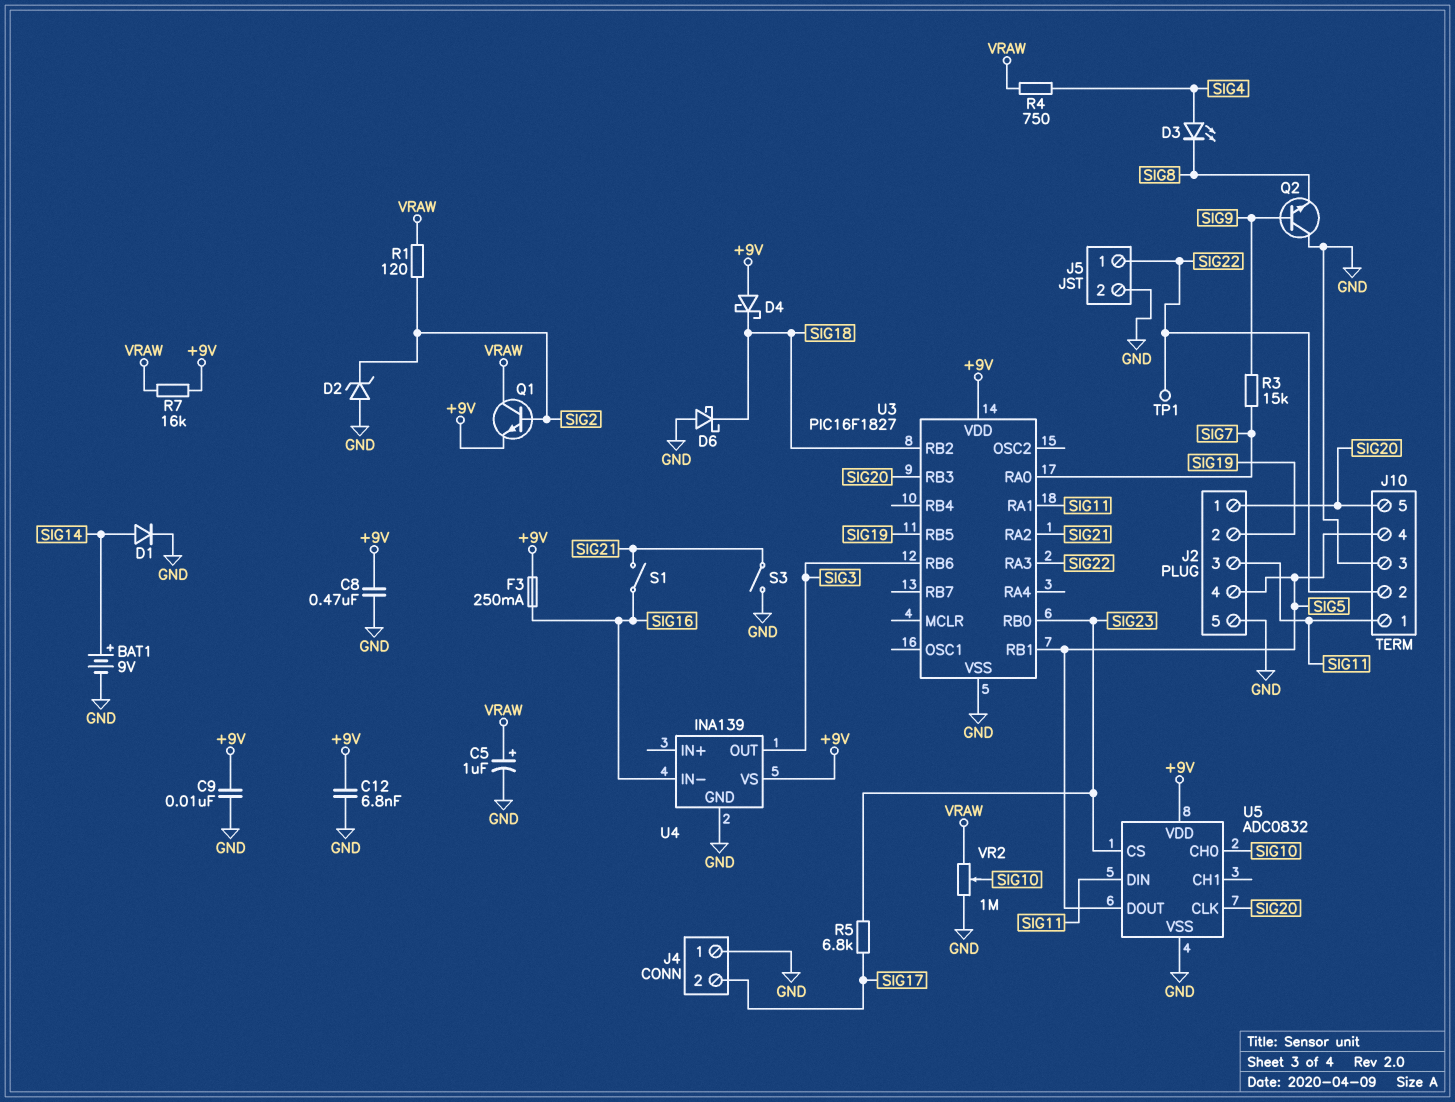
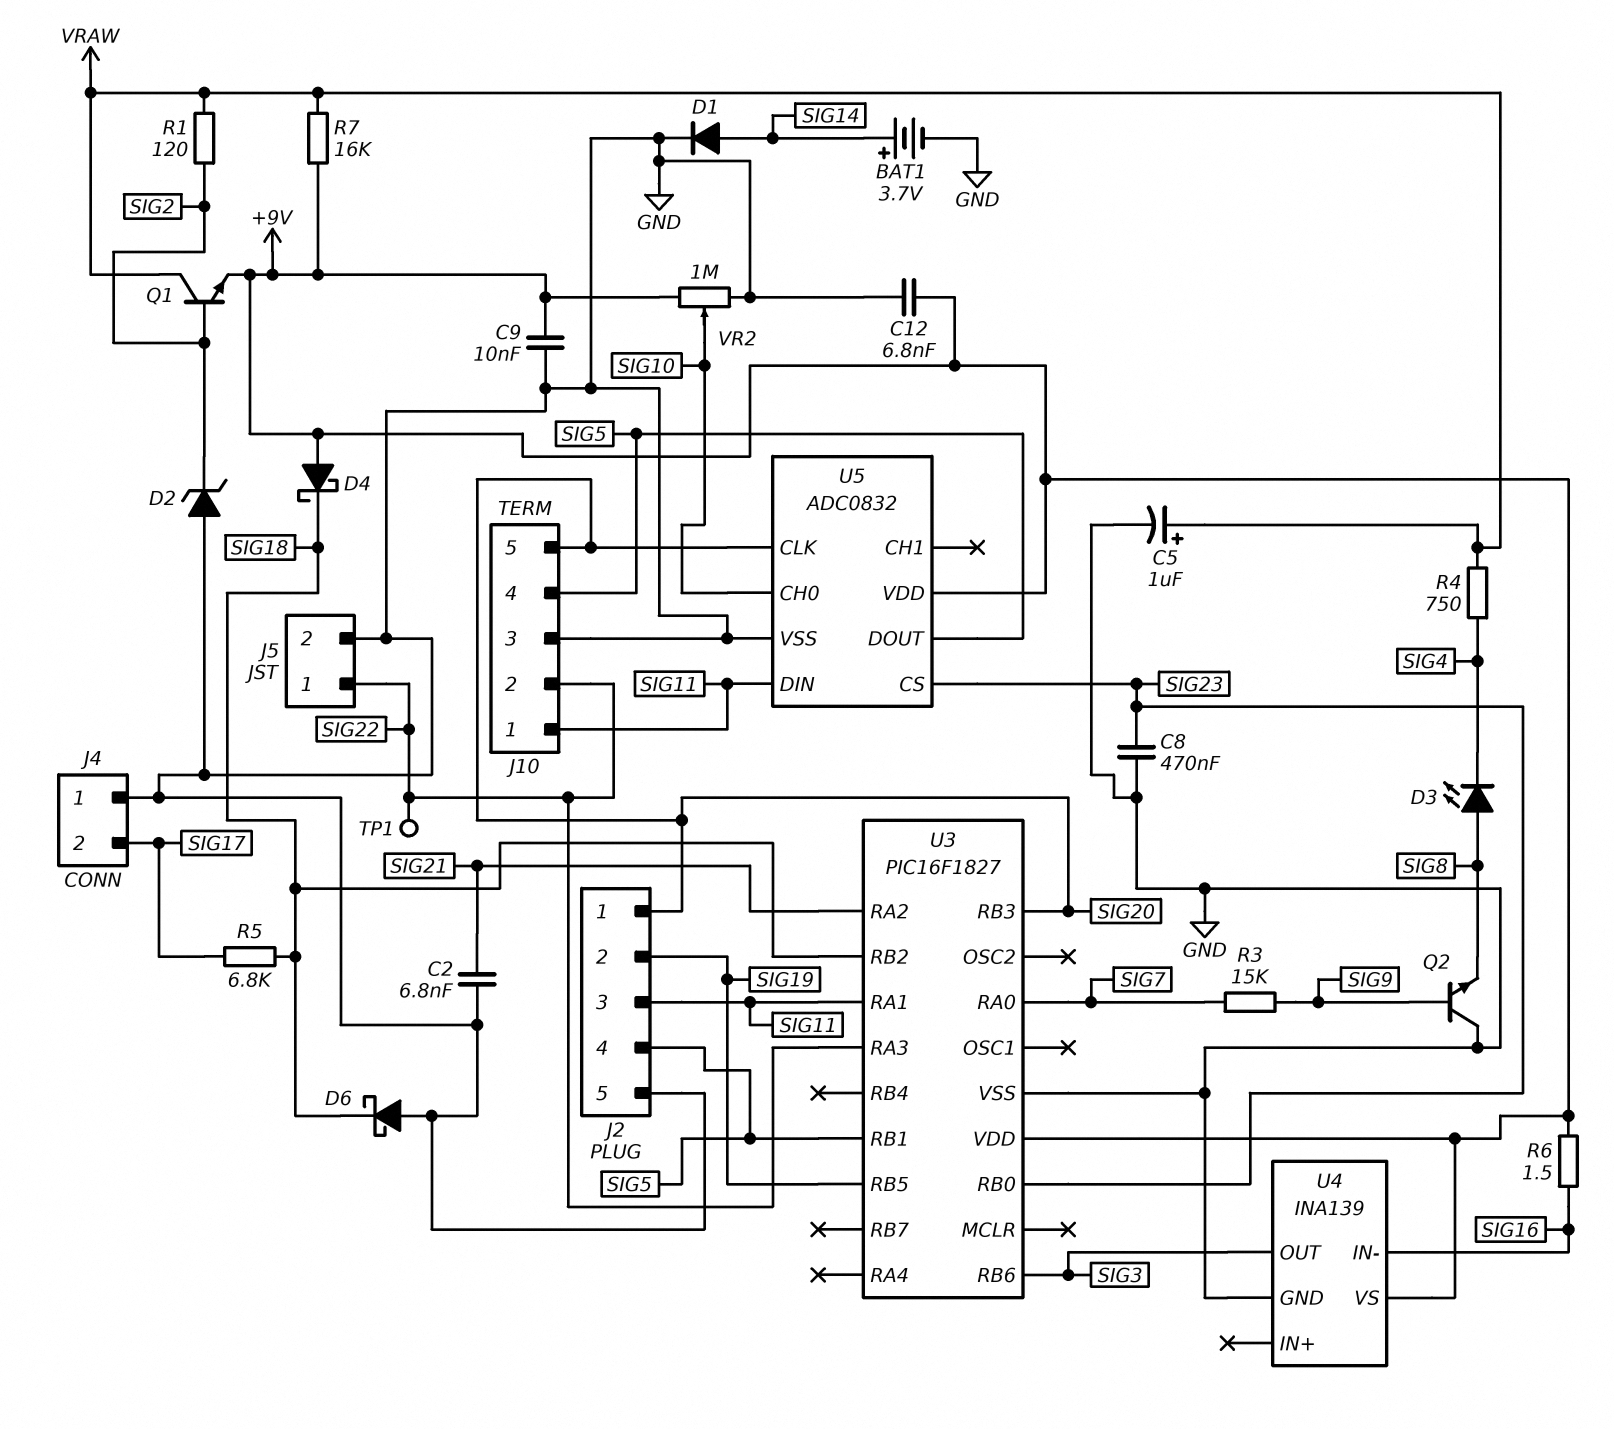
BAT1: 9V (plus SIG14, minus GND) -> 3.7V (plus SIG14, minus GND)
C2: none -> 6.8nF (GND, SIG21)
C8: 470nF (+9V, GND) -> 470nF (GND, SIG23)
D3: LED (A SIG4, K SIG8) -> LED (A SIG8, K SIG4)
F3: 250mA (+9V, SIG16) -> none
R5: 6.8k (SIG17, SIG23) -> 6.8k (SIG17, SIG18)
R6: none -> 1.5 (+9V, SIG16)
S1: switch (SIG16, SIG21) -> none
S3: switch (GND, SIG21) -> none
VR2: 1M (GND, VRAW, wiper SIG10) -> 1M (+9V, GND, wiper SIG10)

